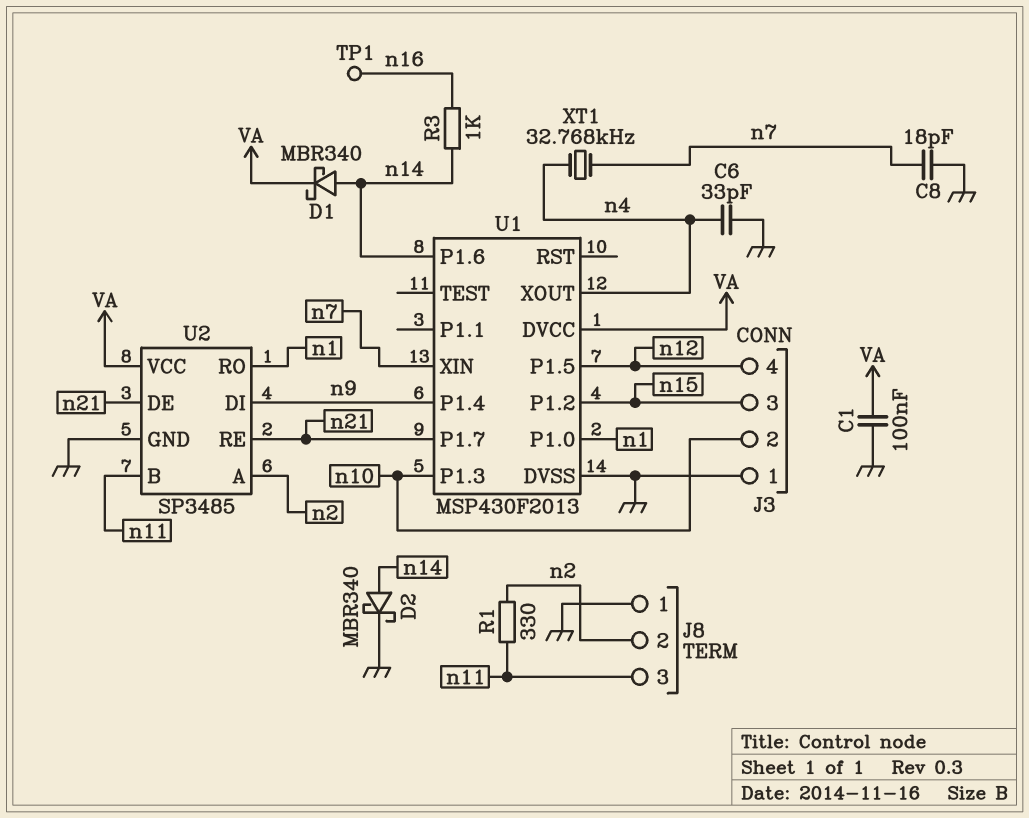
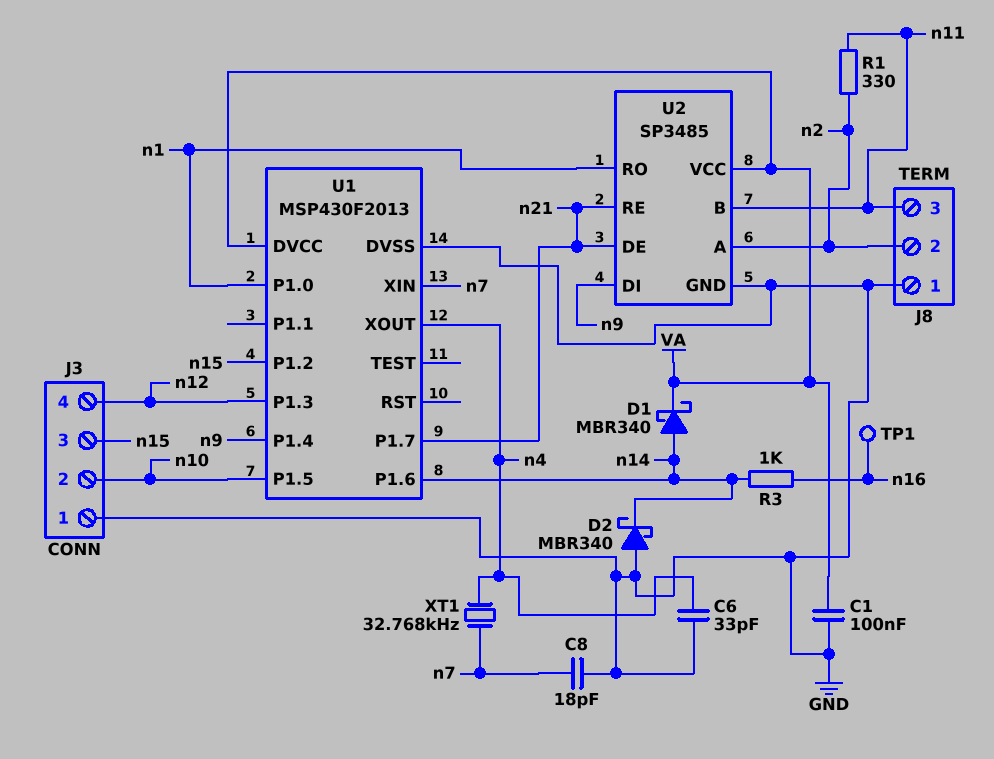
D2: schottky MBR340 (A n14, K GND) -> schottky MBR340 (A GND, K n14)
U1 pin P1.3: n10 -> n12
U1 pin P1.5: n12 -> n10

